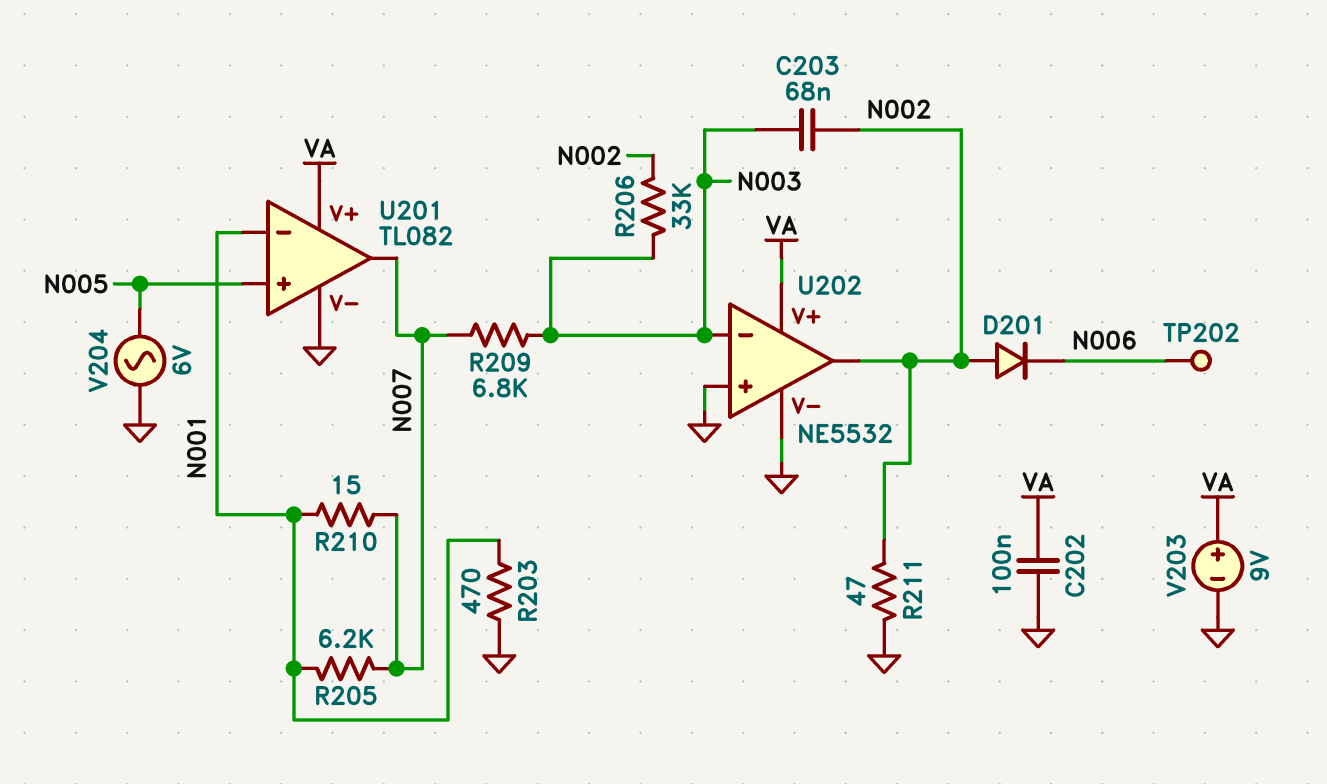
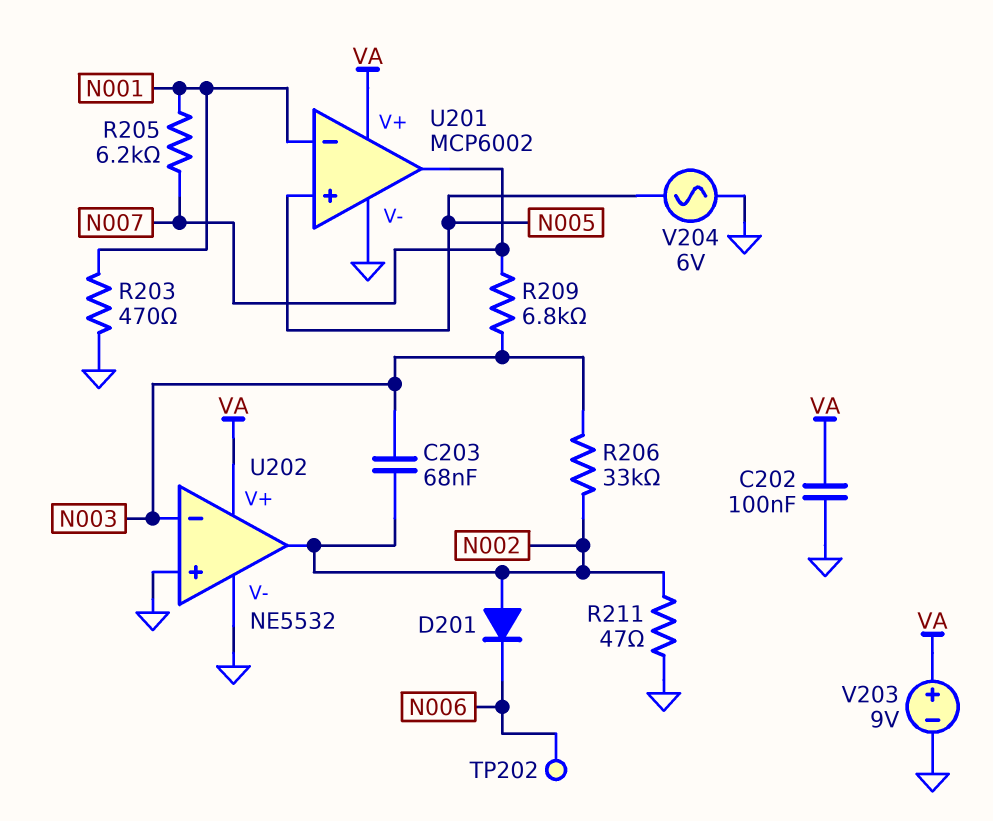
R210: 15 (N001, N007) -> none
U201: TL082 -> MCP6002

